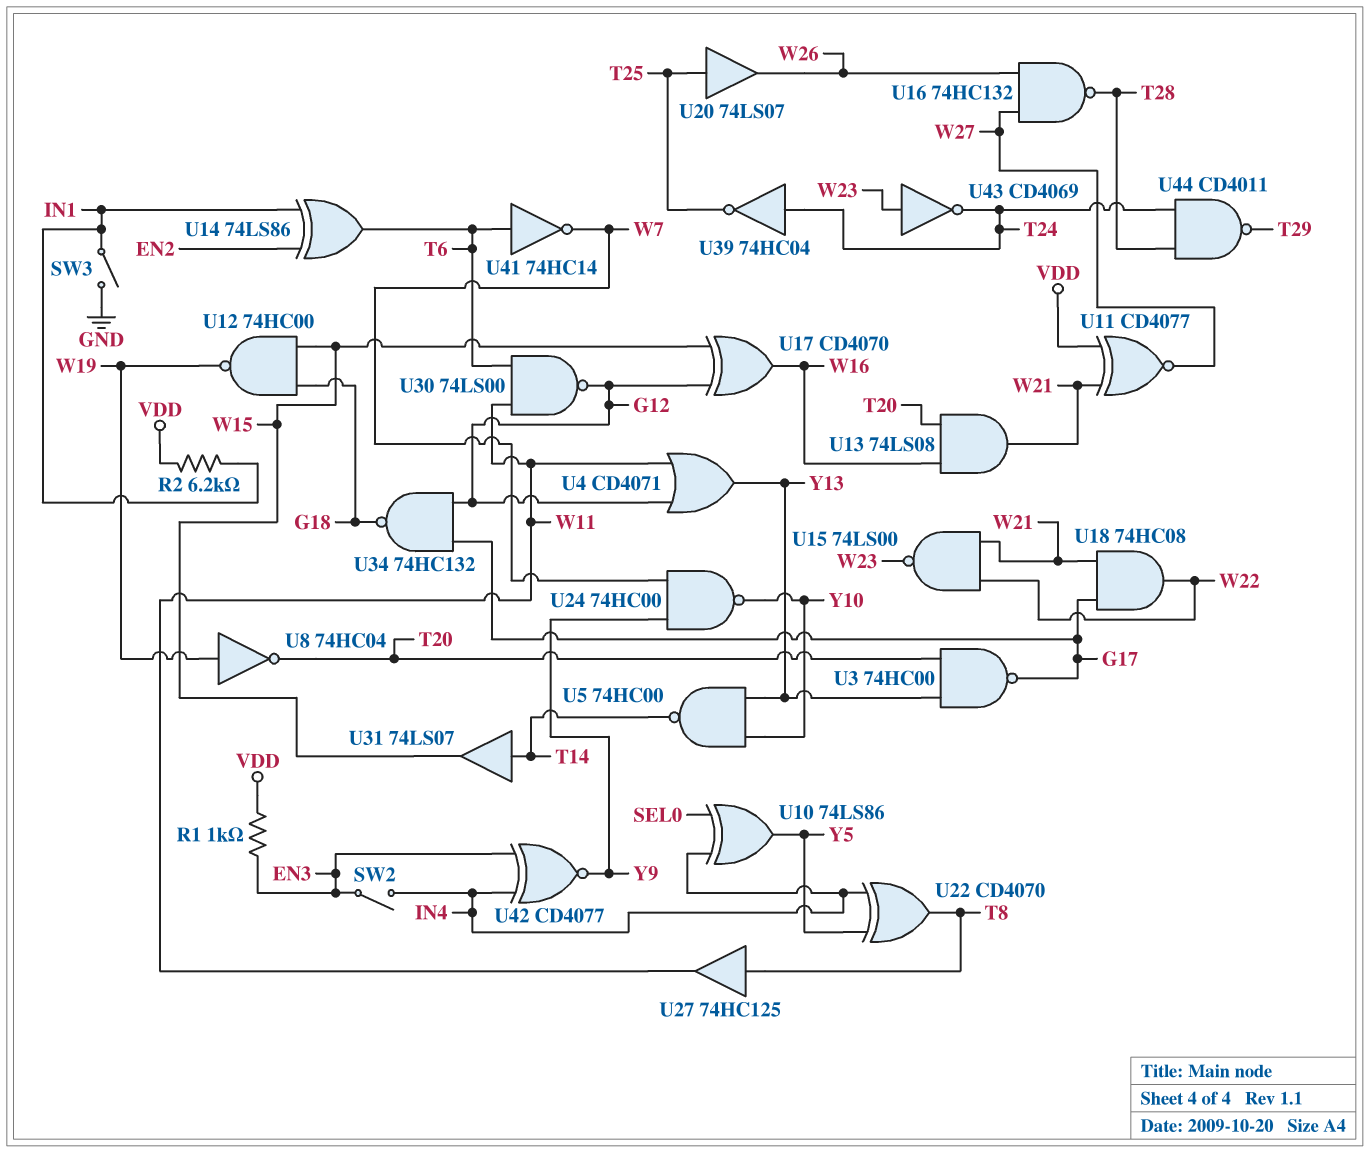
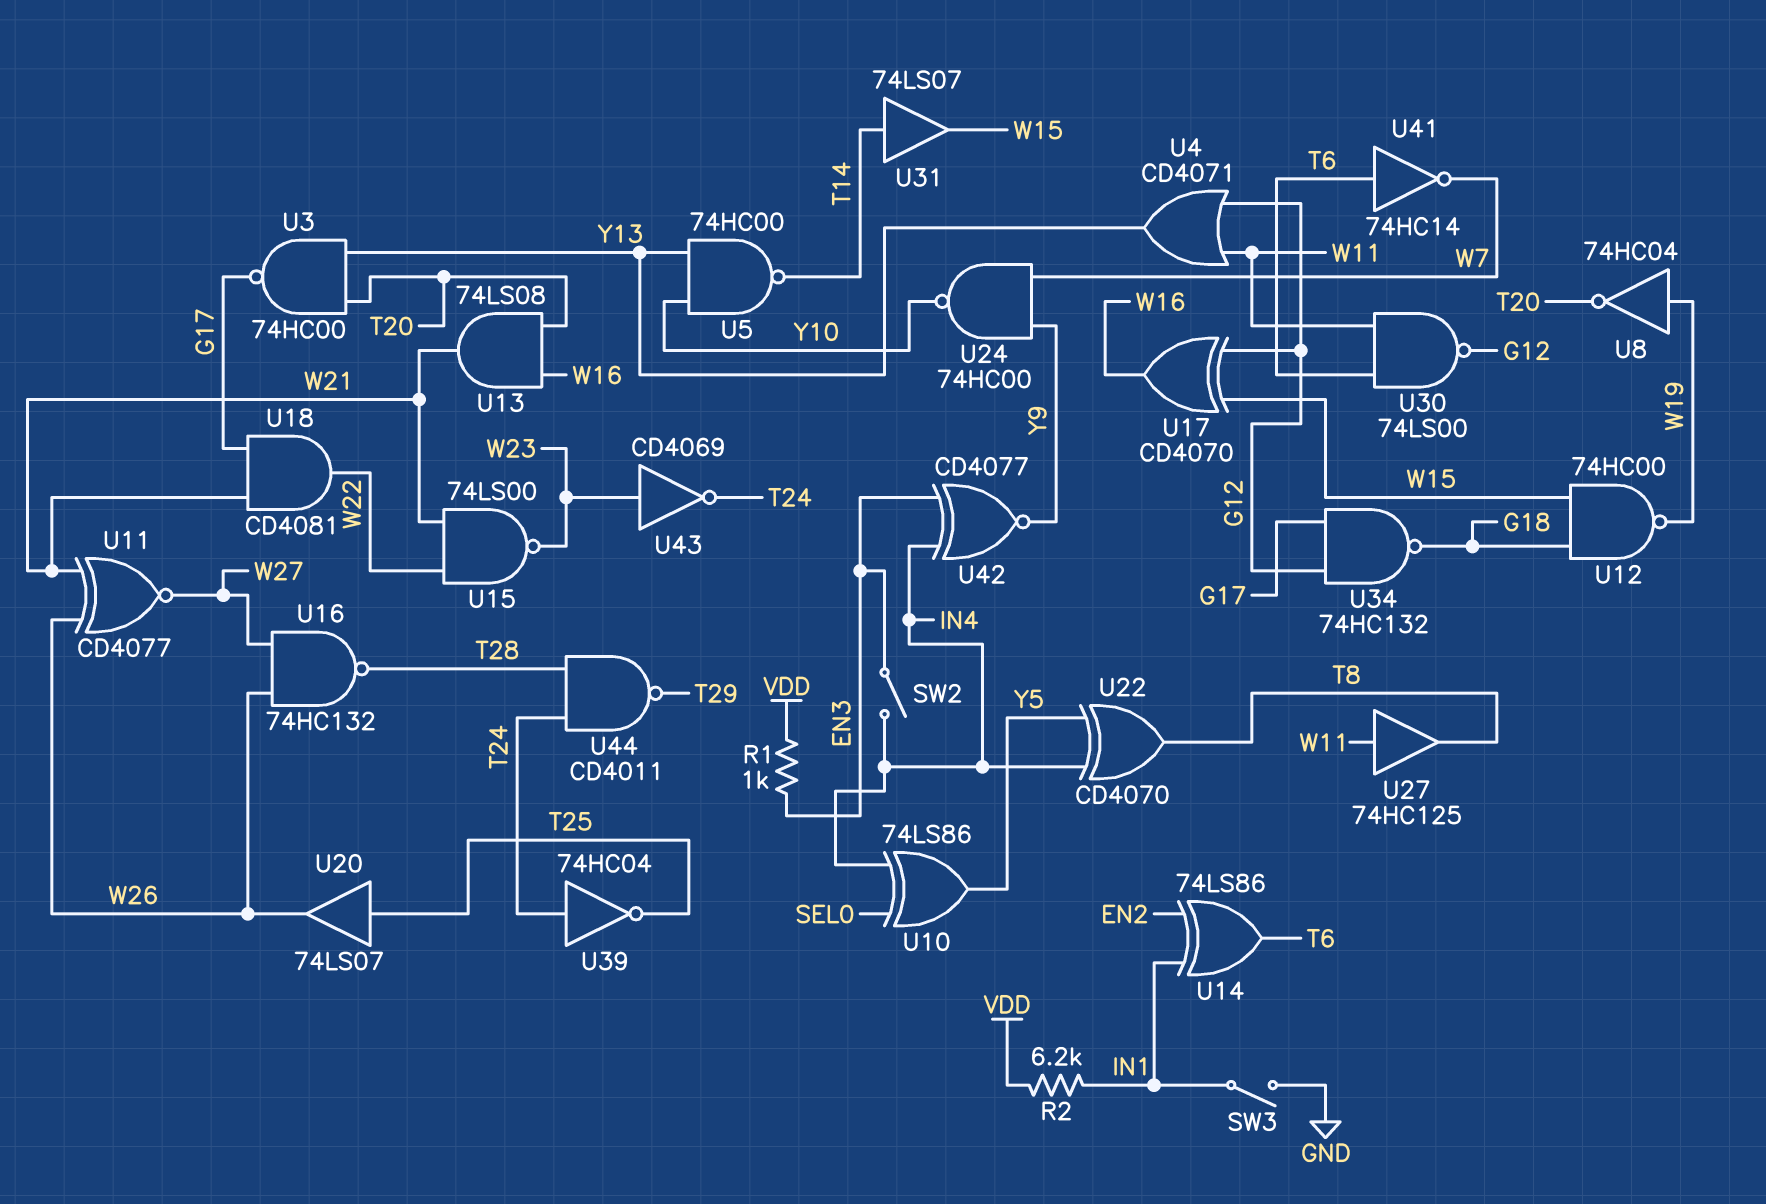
U11: XNOR CD4077 (in VDD, in W21, out W27) -> XNOR CD4077 (in W21, in W26, out W27)
U18: AND 74HC08 (in G17, in W21, out W22) -> AND CD4081 (in G17, in W21, out W22)
U27: buffer 74HC125 (in T8, out W11) -> buffer 74HC125 (in W11, out T8)

